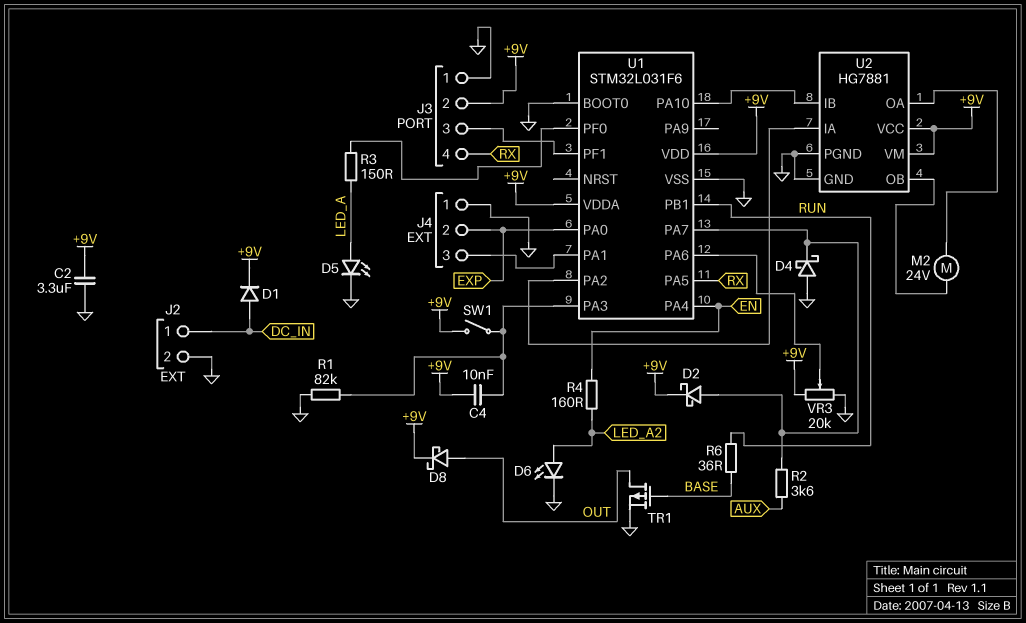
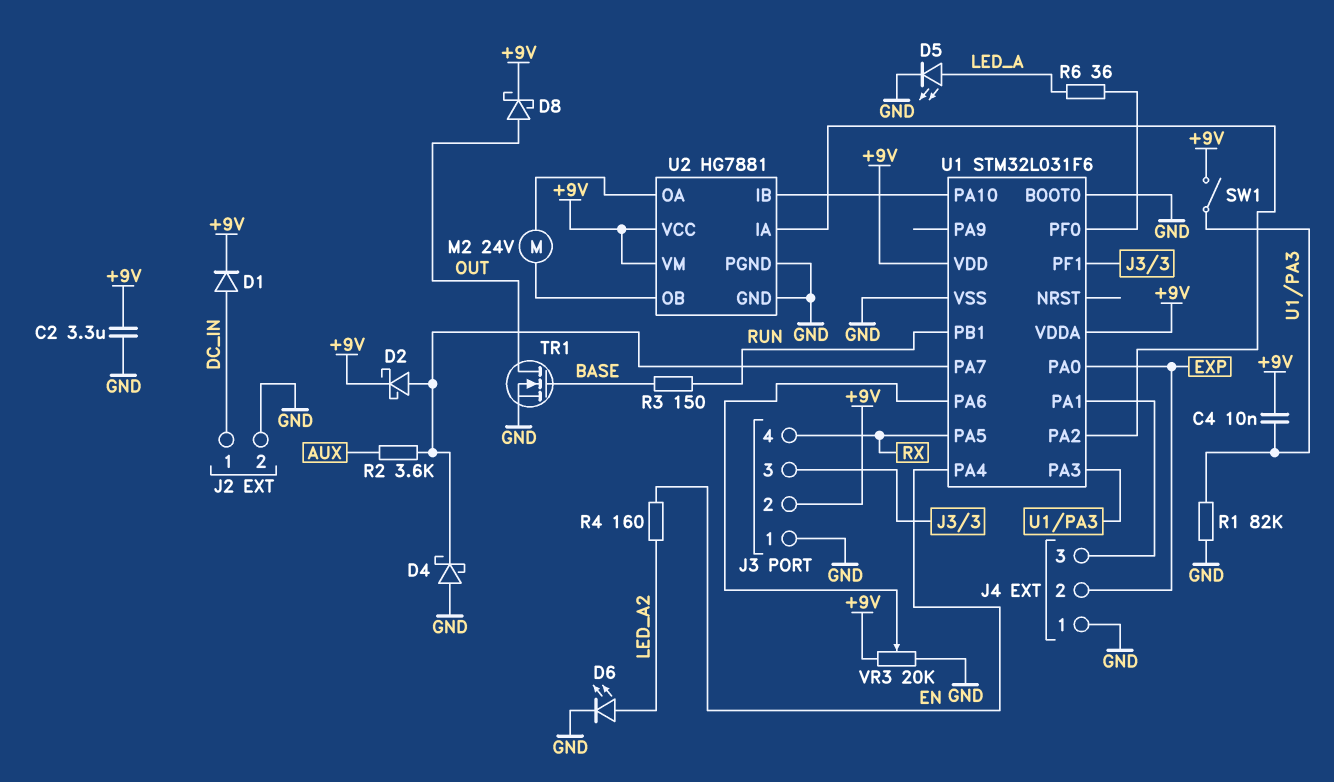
R3: 150 (LED_A, U1/PF0) -> 150 (BASE, RUN)
R6: 36 (BASE, RUN) -> 36 (LED_A, U1/PF0)
TR1: PMOS (G BASE, D OUT, S GND) -> NMOS (G BASE, D OUT, S GND)

